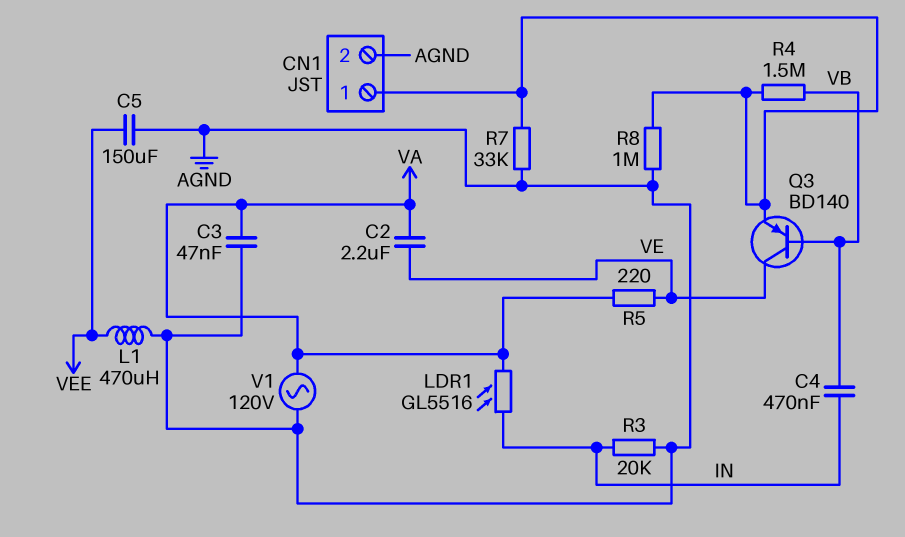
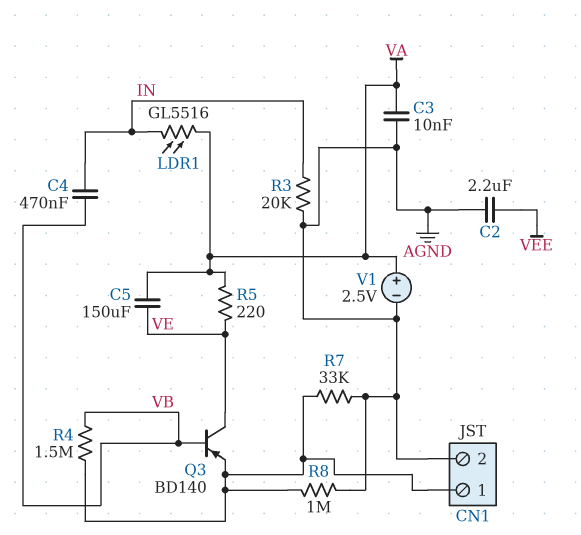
C2: 2.2uF (VA, VE) -> 2.2uF (AGND, VEE)
C3: 47nF (AGND, VA) -> 10nF (AGND, VA)
C5: 150uF (AGND, VEE) -> 150uF (VA, VE)
L1: 470uH (AGND, VEE) -> none
V1: AC 120V (AGND, VA) -> 2.5V (plus VA, minus AGND)

